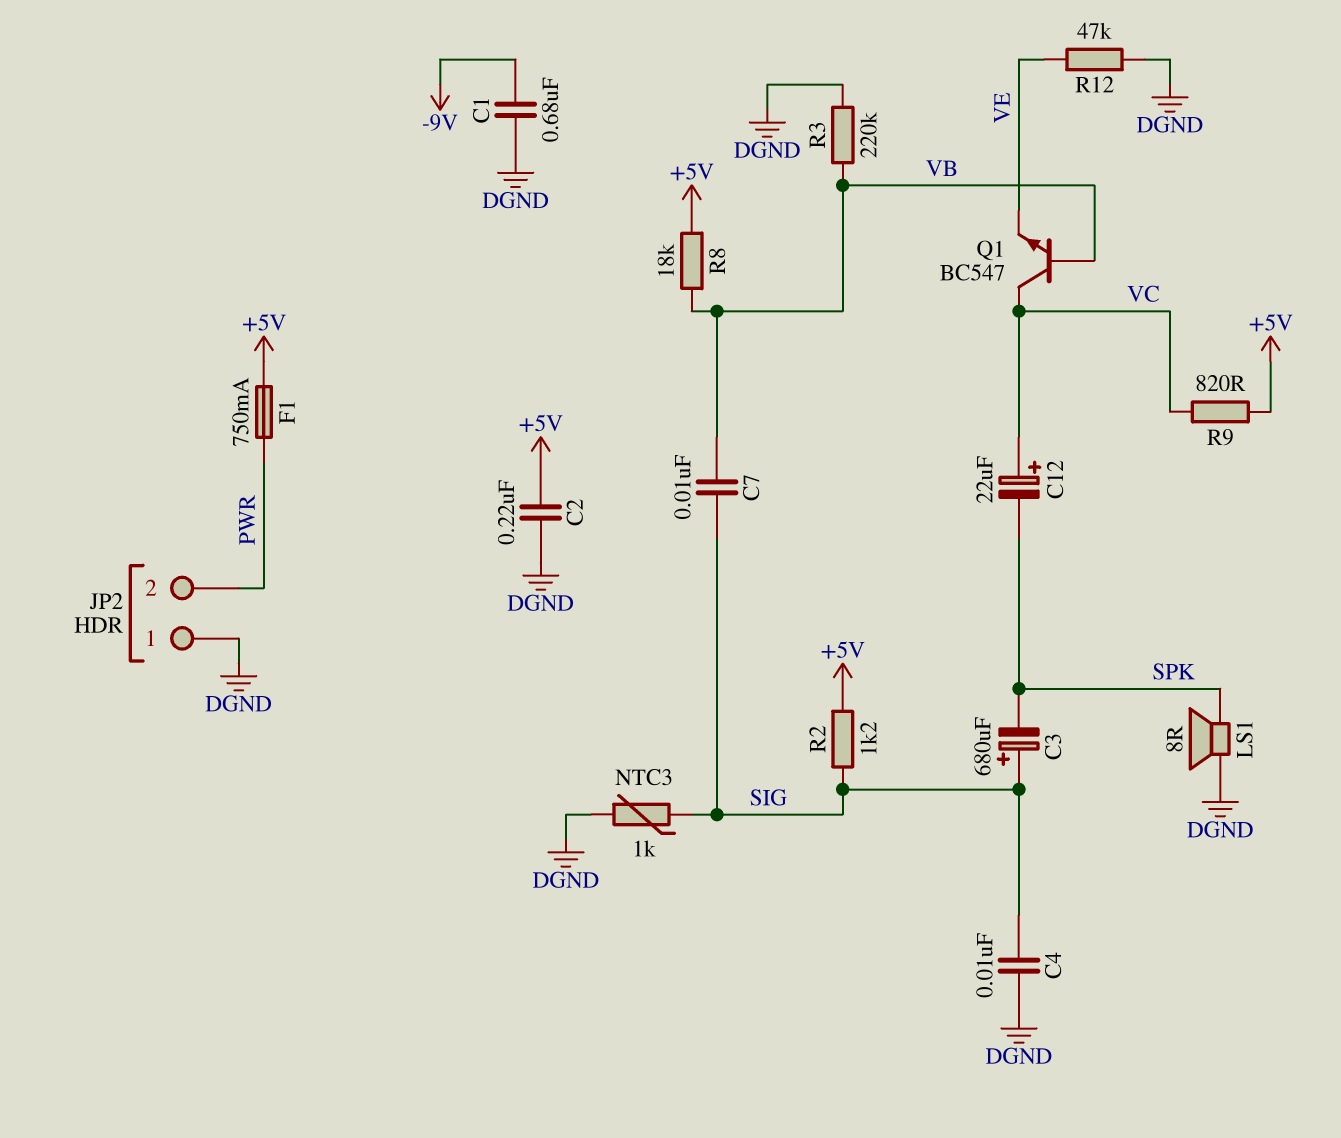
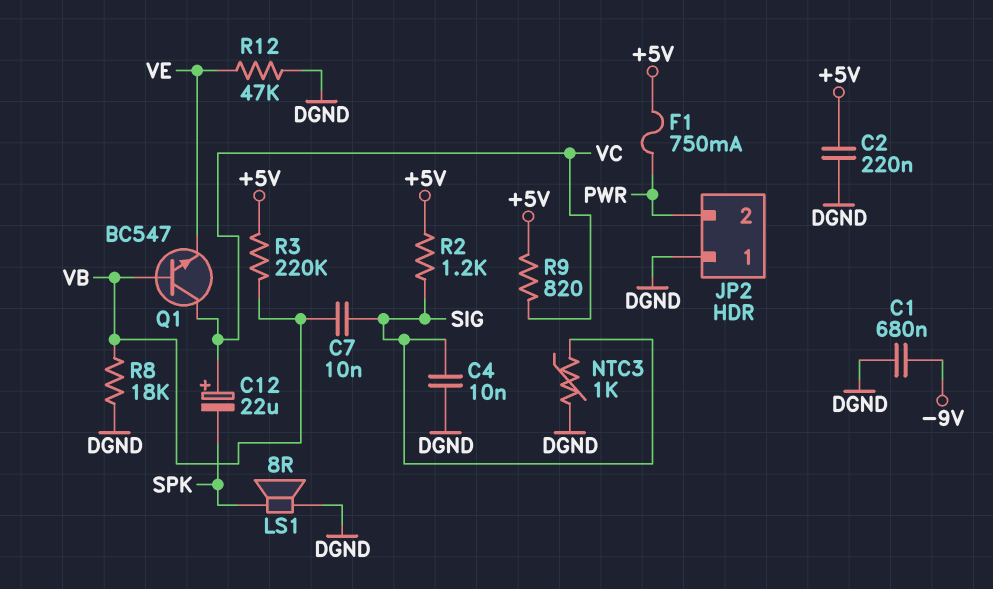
C3: 680uF (plus SIG, minus SPK) -> none
R3: 220k (DGND, VB) -> 220k (+5V, VB)
R8: 18k (+5V, VB) -> 18k (DGND, VB)

